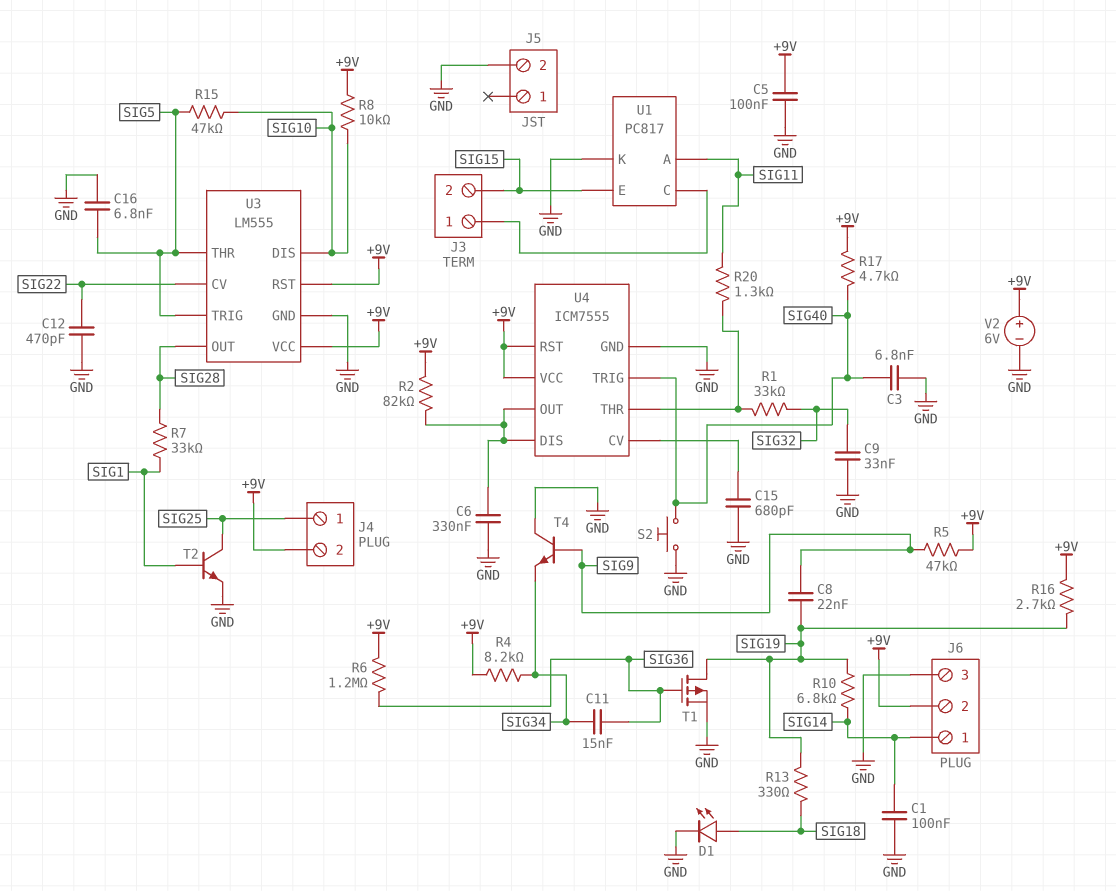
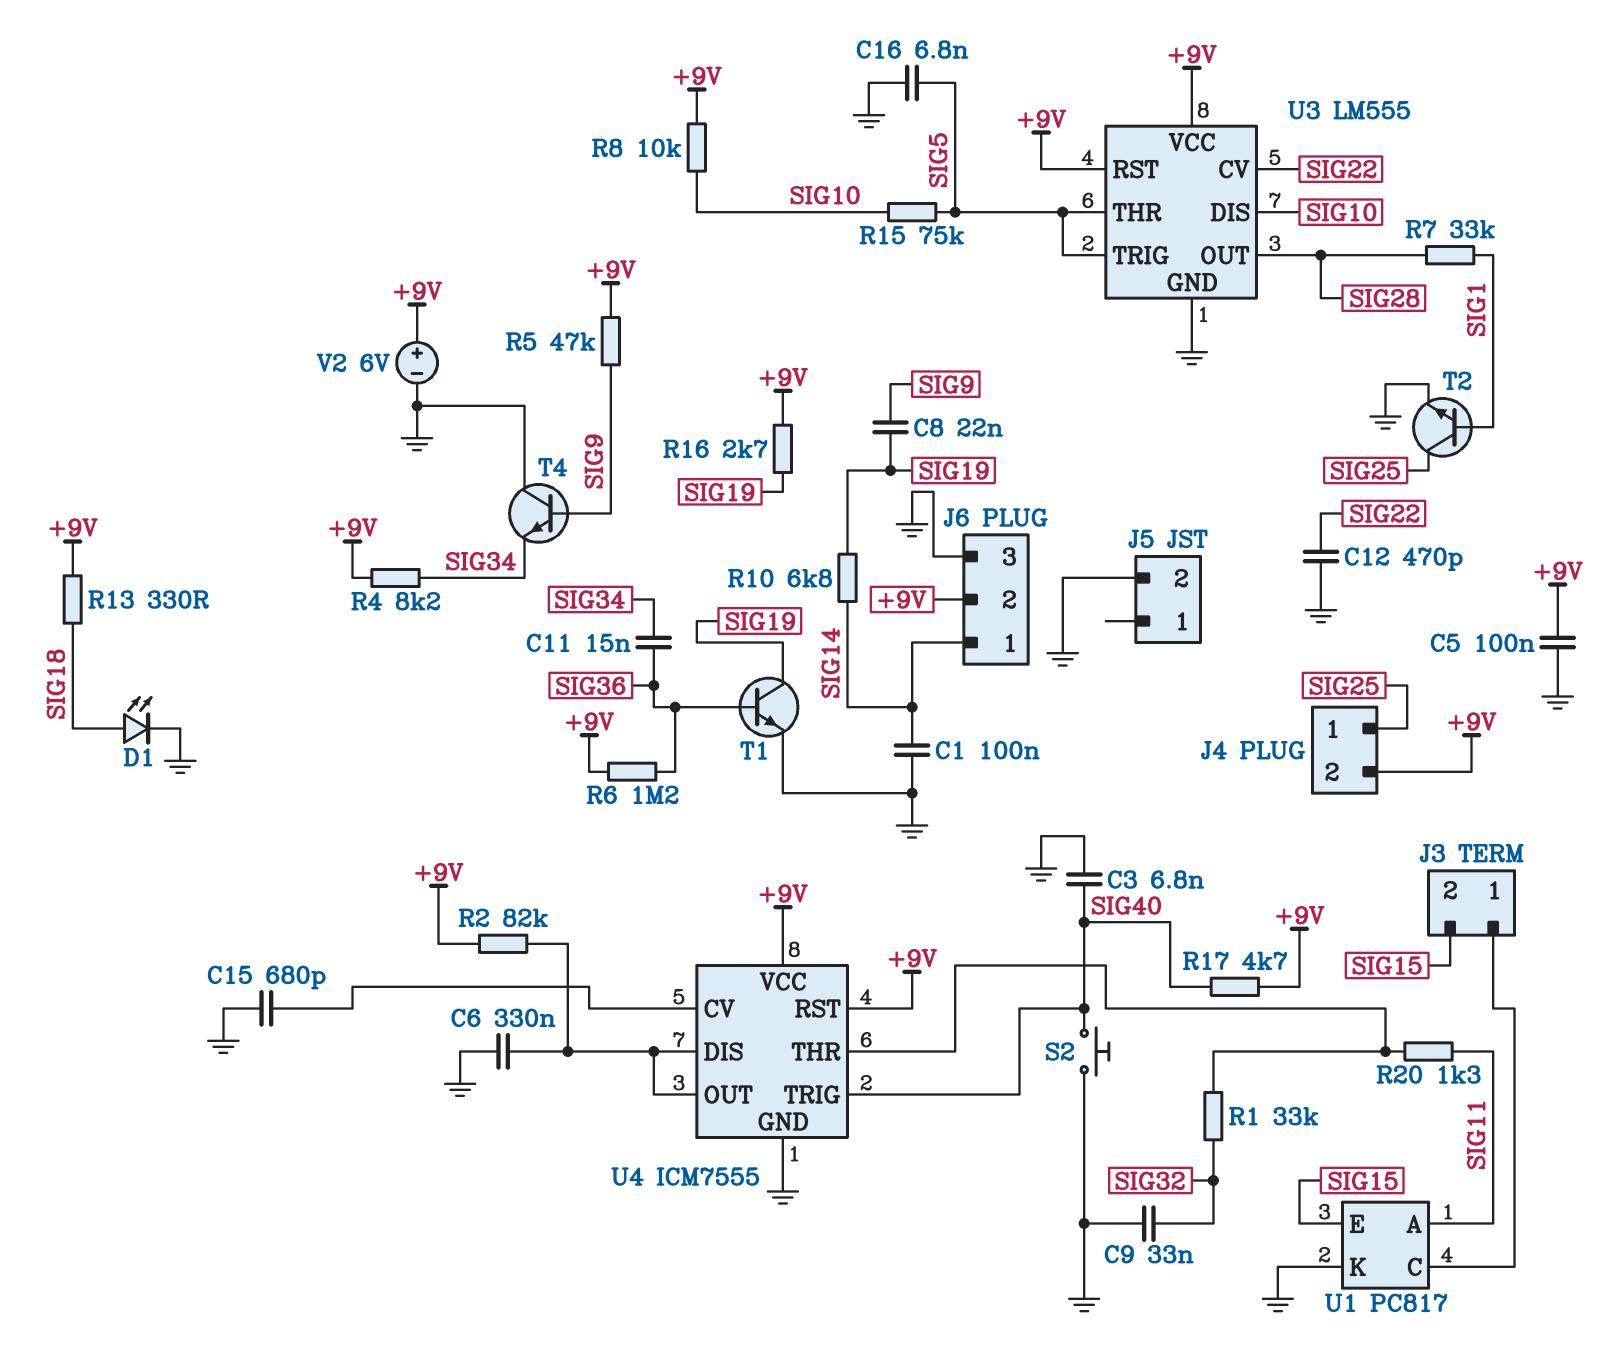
R13: 330 (SIG18, SIG19) -> 330 (+9V, SIG18)
R15: 47k (SIG5, SIG10) -> 75k (SIG5, SIG10)
T1: PMOS (G SIG36, D SIG19, S GND) -> NPN (B SIG36, C SIG19, E GND)

